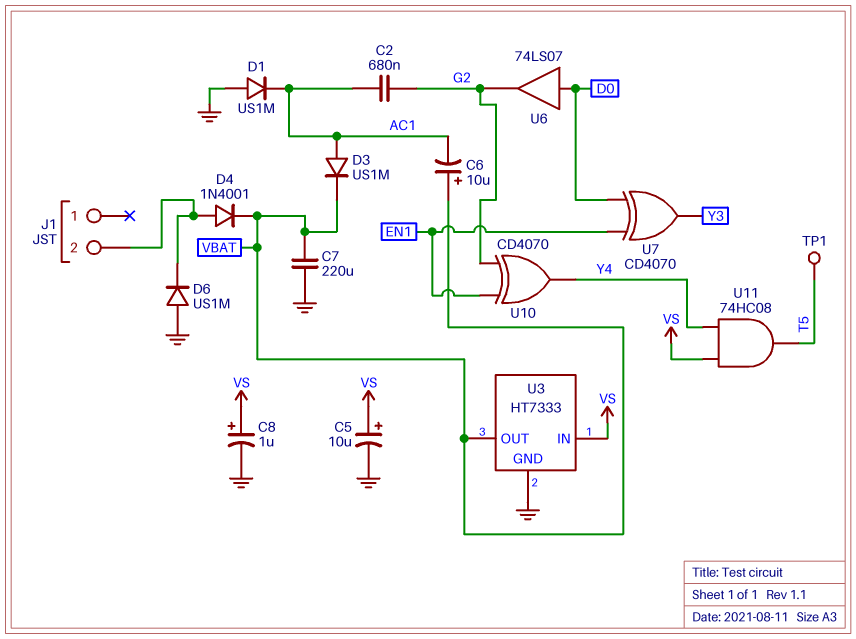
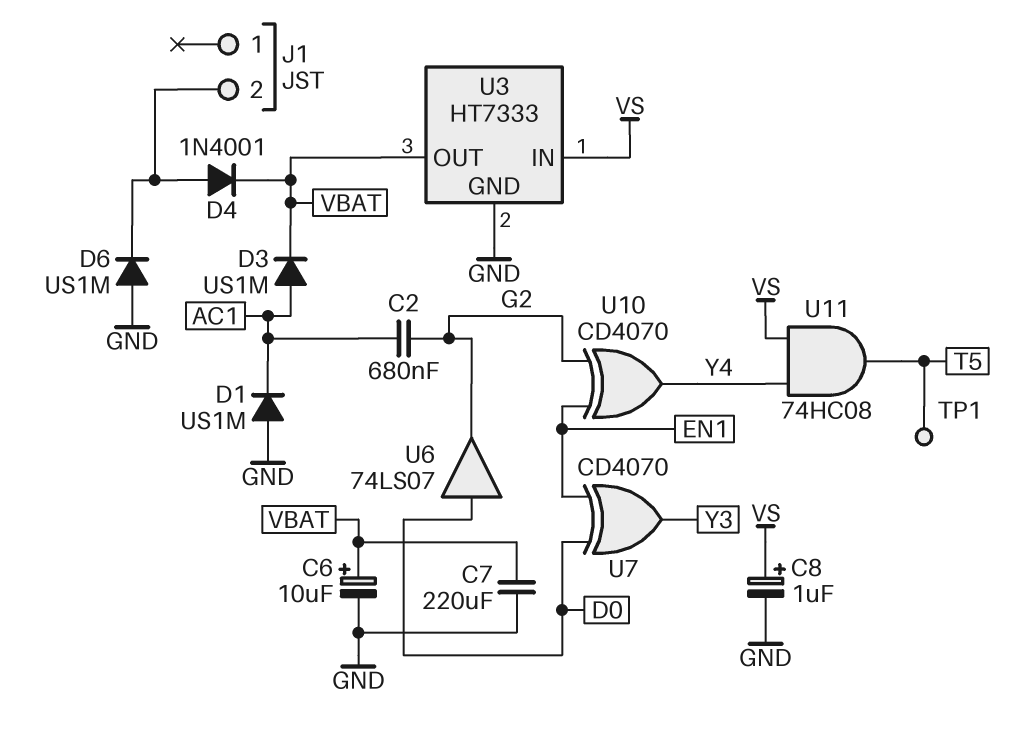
C5: 10uF (plus VS, minus GND) -> none
C6: 10uF (plus VBAT, minus AC1) -> 10uF (plus VBAT, minus GND)

